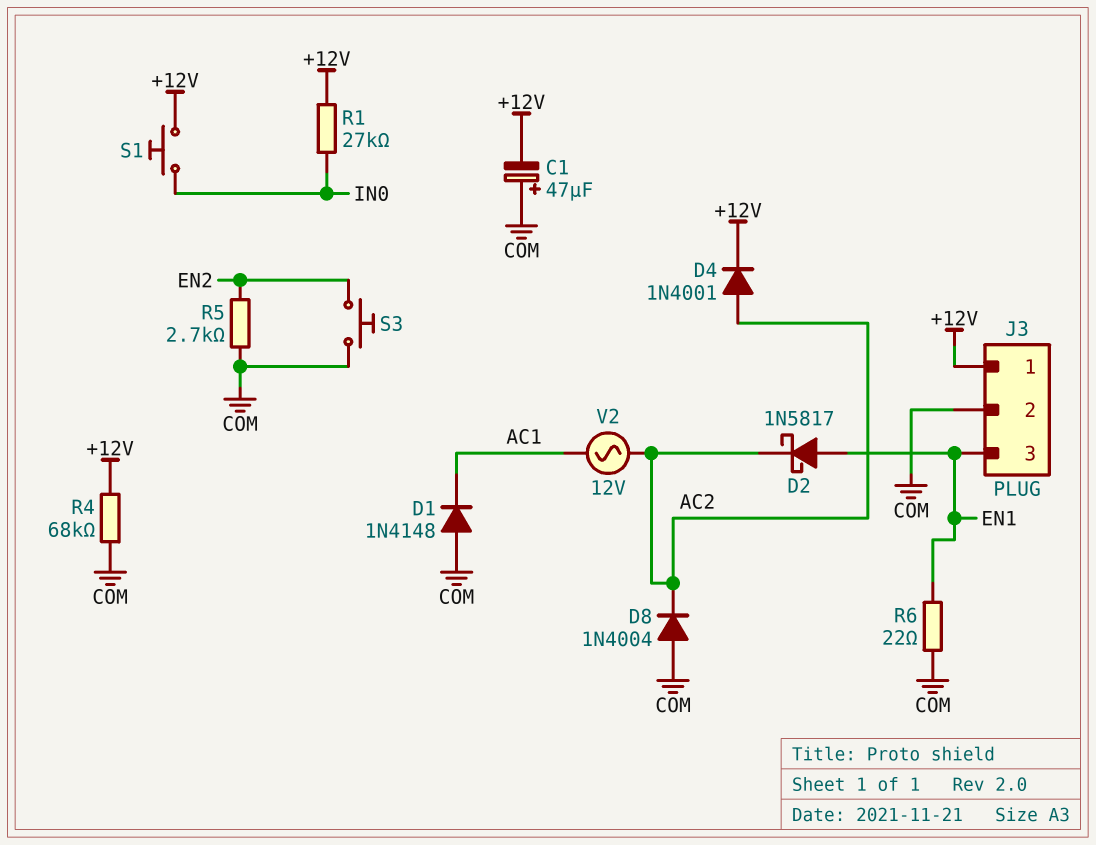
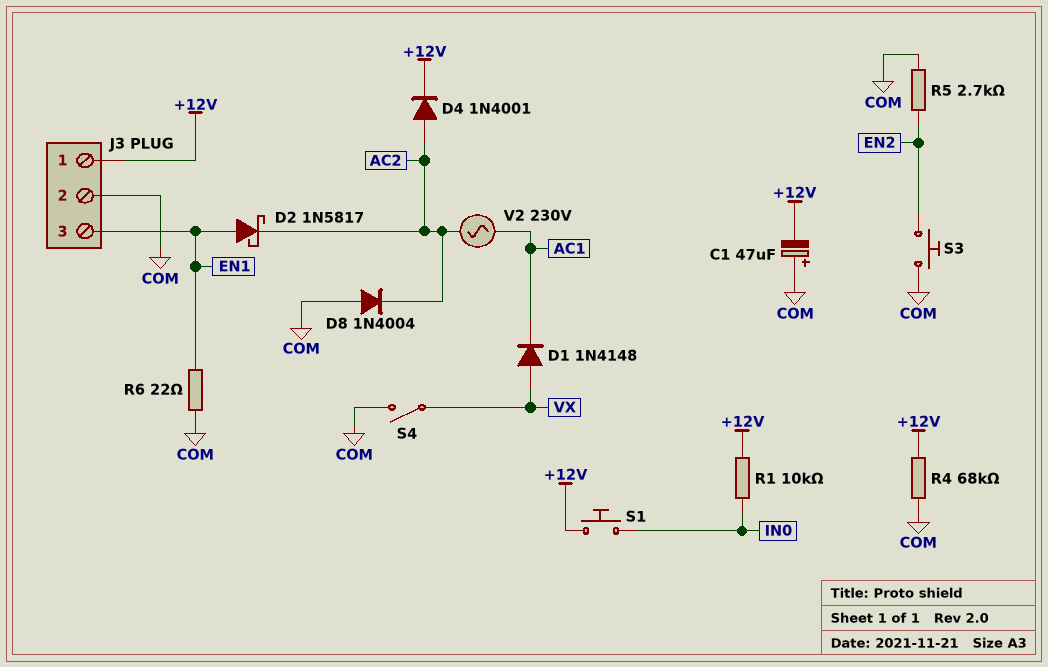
D1: diode 1N4148 (A COM, K AC1) -> diode 1N4148 (A VX, K AC1)
R1: 27k (+12V, IN0) -> 10k (+12V, IN0)
S4: none -> switch (COM, VX)
V2: AC 12V (AC1, AC2) -> AC 230V (AC1, AC2)

